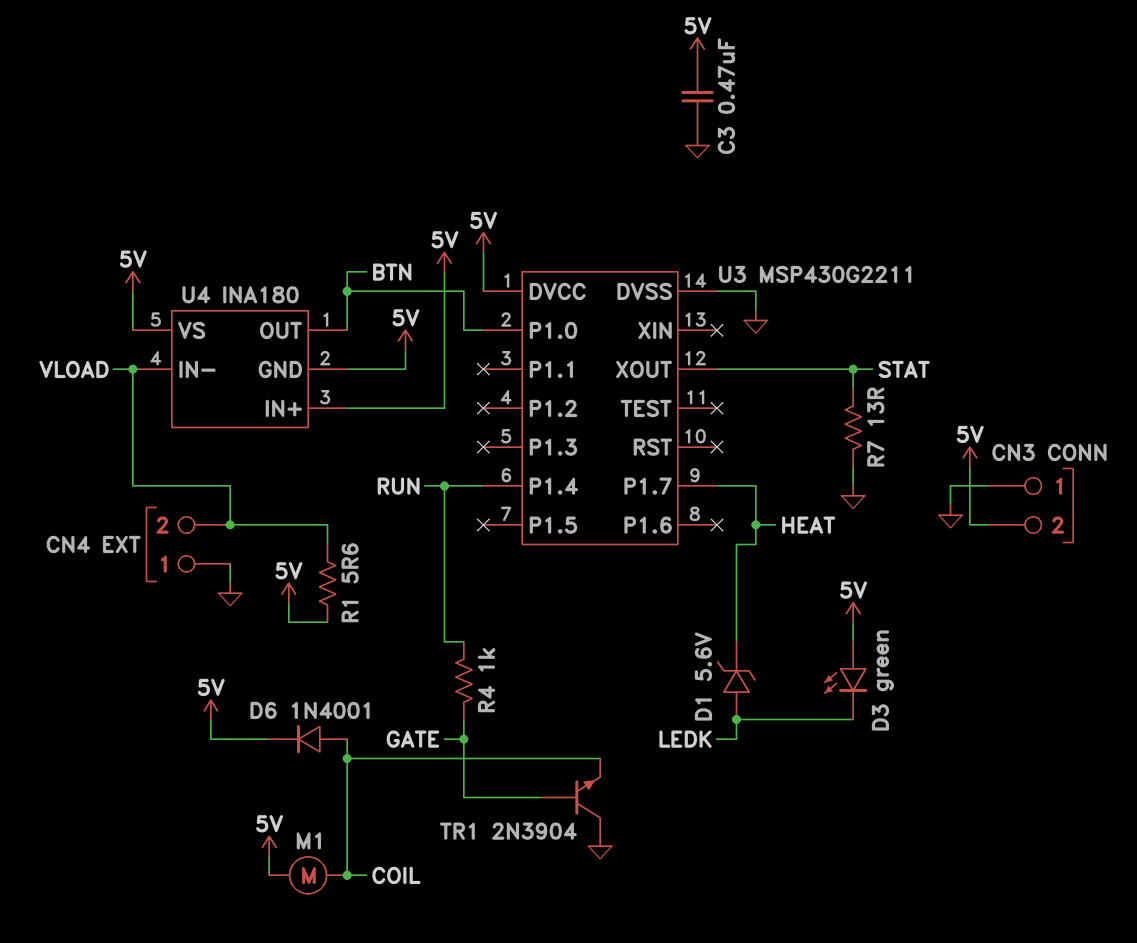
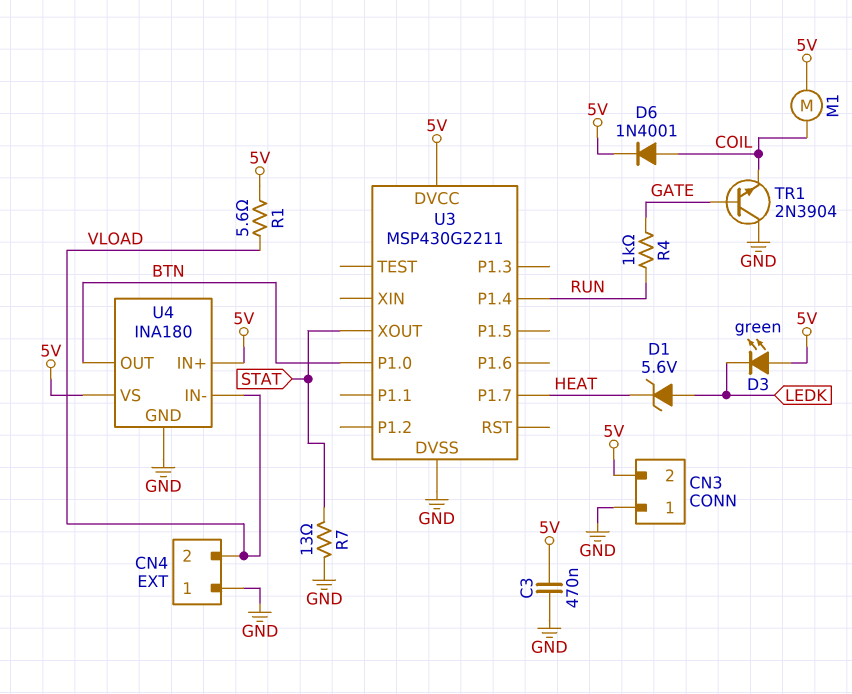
U4 pin GND: 5V -> GND

